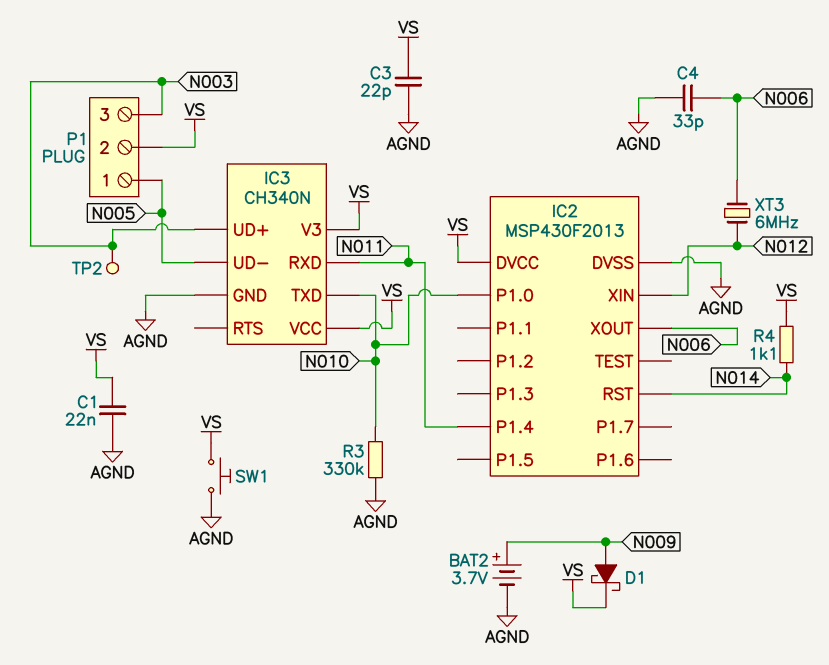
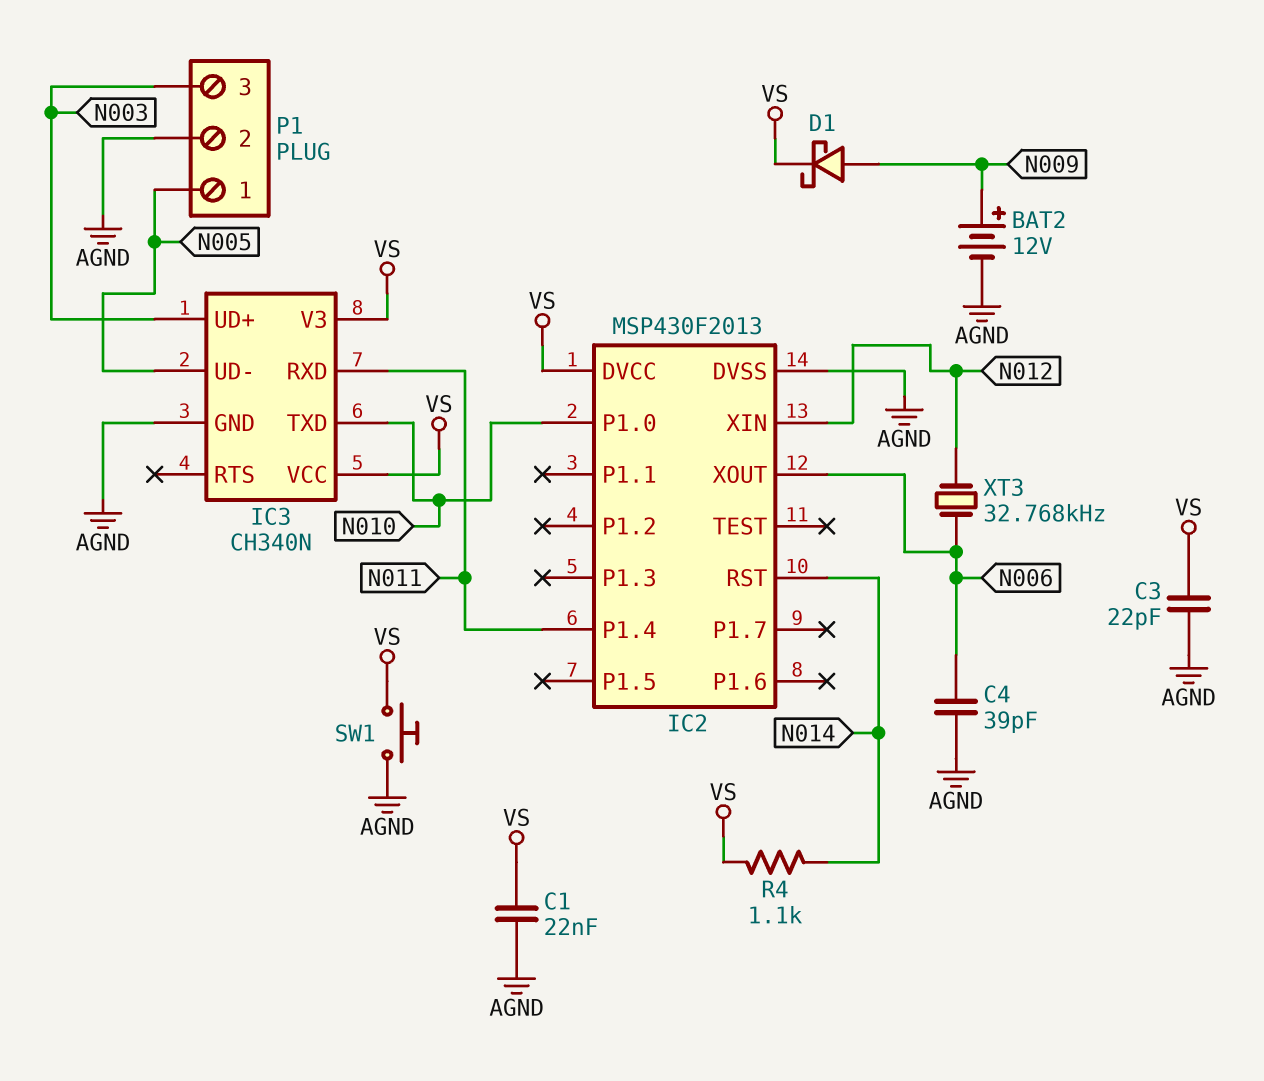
BAT2: 3.7V (plus N009, minus AGND) -> 12V (plus N009, minus AGND)
C4: 33pF (AGND, N006) -> 39pF (AGND, N006)
P1 pin 2: VS -> AGND
R3: 330k (AGND, N010) -> none
TP2: test point (N003) -> none
XT3: 6MHz (N006, N012) -> 32.768kHz (N006, N012)

